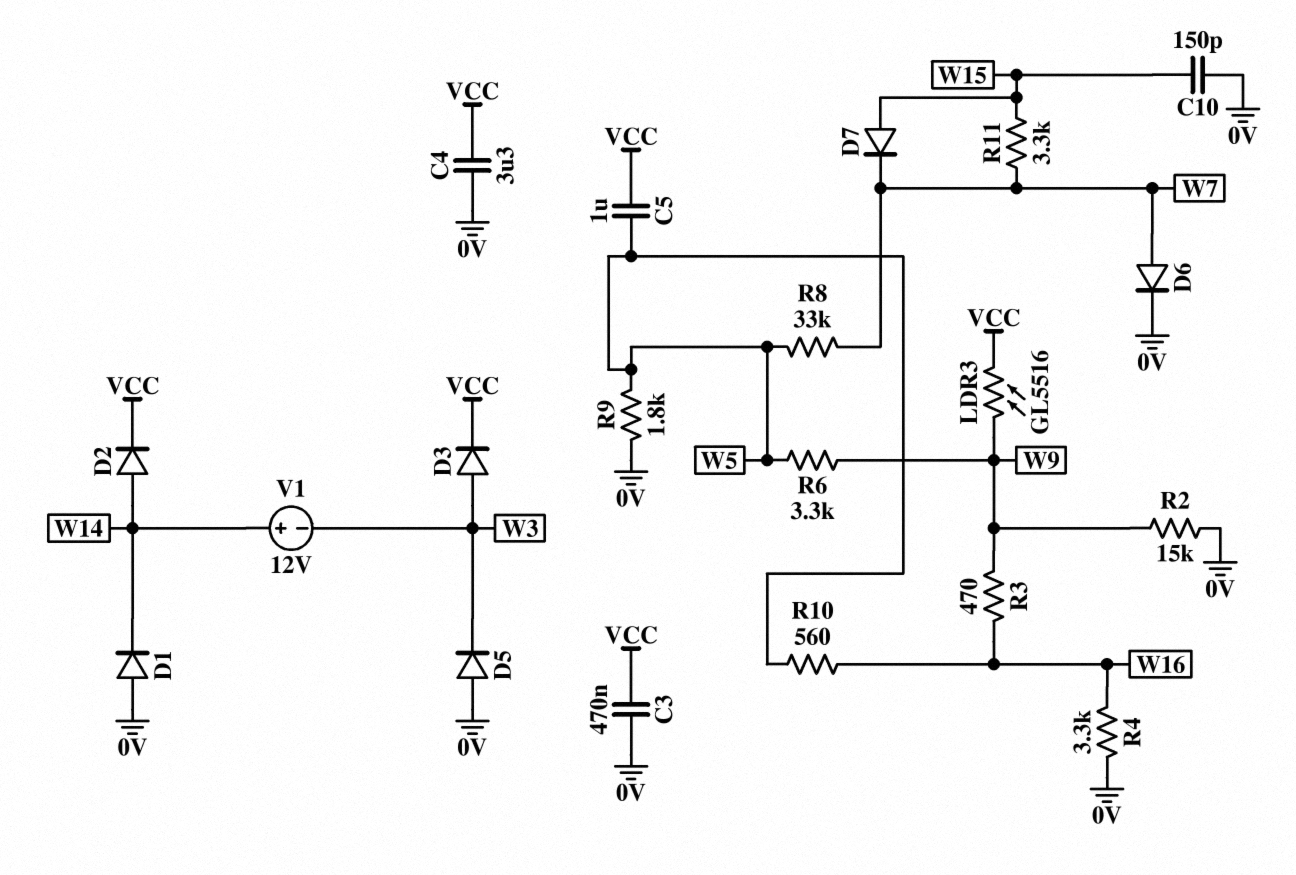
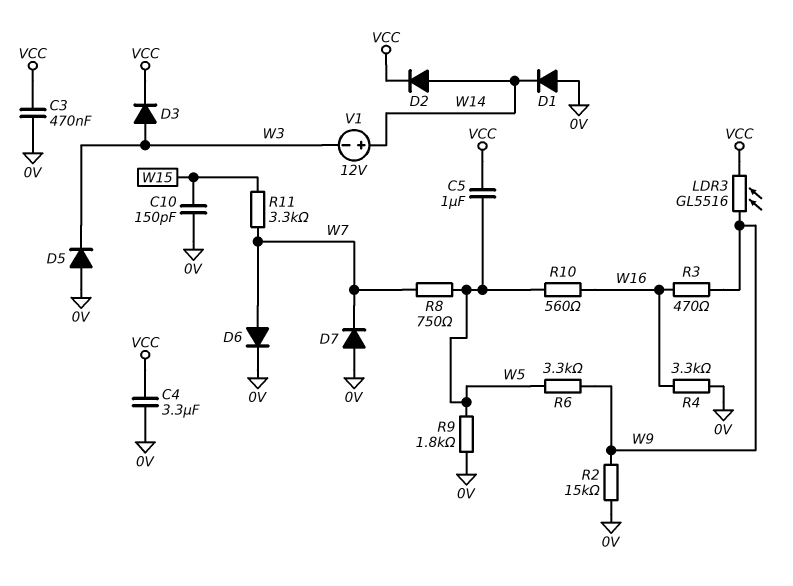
D7: diode (A W15, K W7) -> diode (A 0V, K W7)
R8: 33k (W5, W7) -> 750 (W5, W7)

